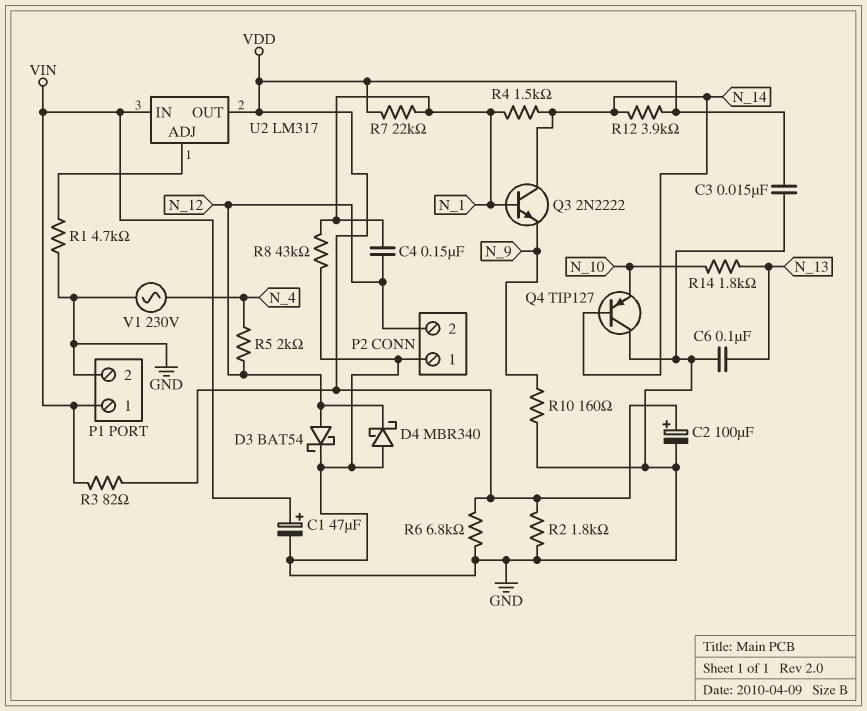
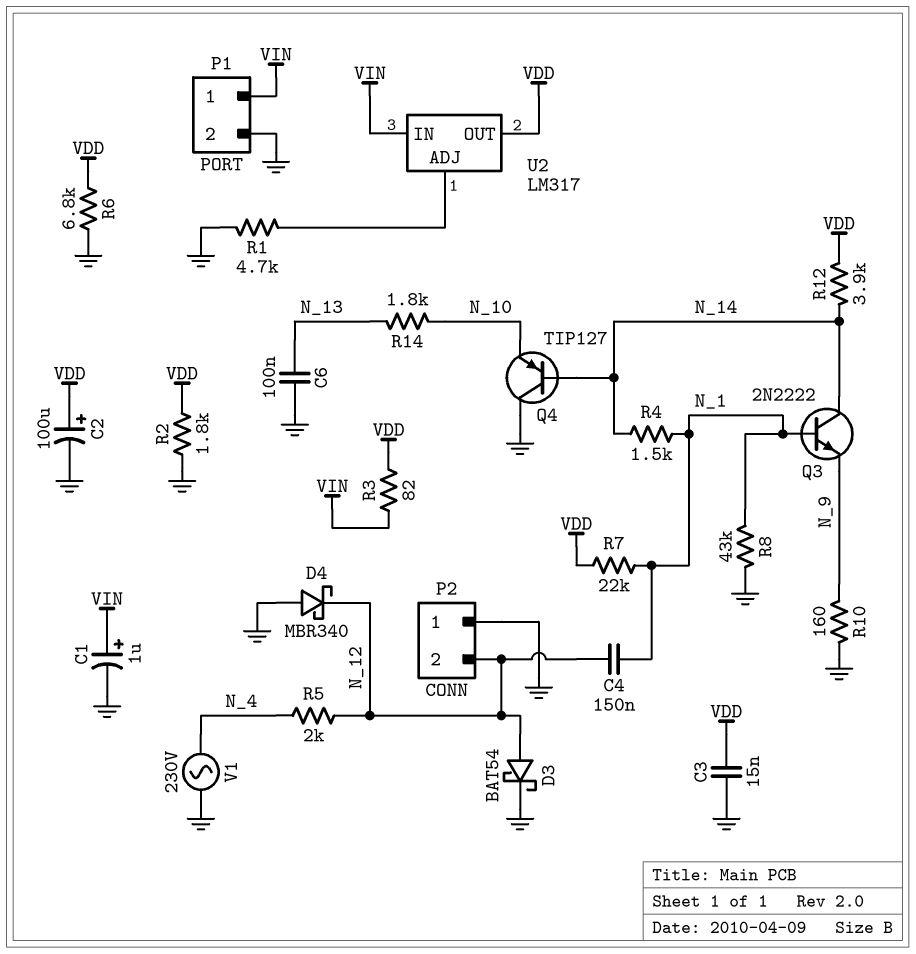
C1: 47uF (plus VIN, minus GND) -> 1uF (plus VIN, minus GND)

